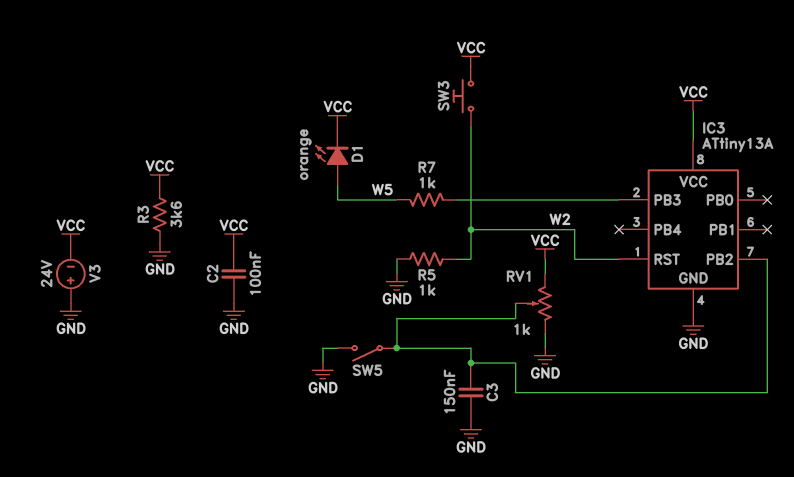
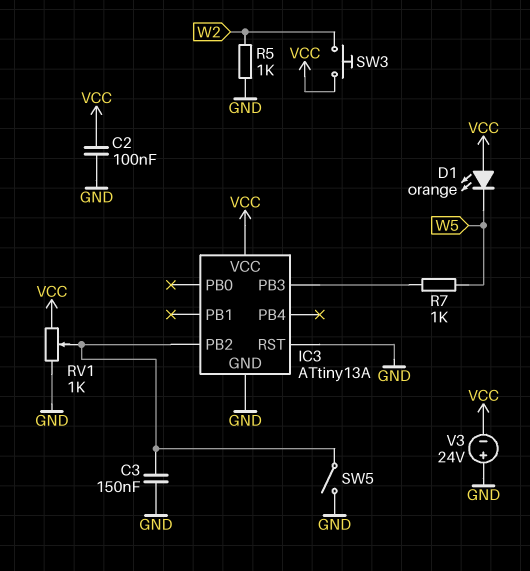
D1: LED orange (A W5, K VCC) -> LED orange (A VCC, K W5)
IC3 pin RST: W2 -> GND
R3: 3.6k (GND, VCC) -> none

